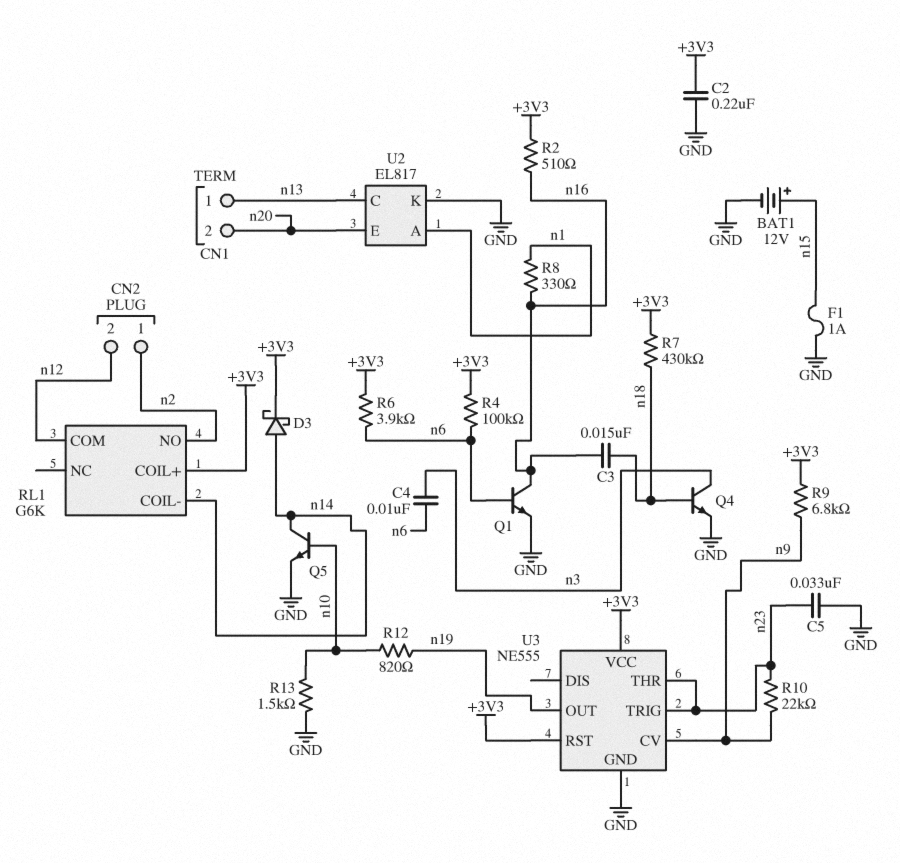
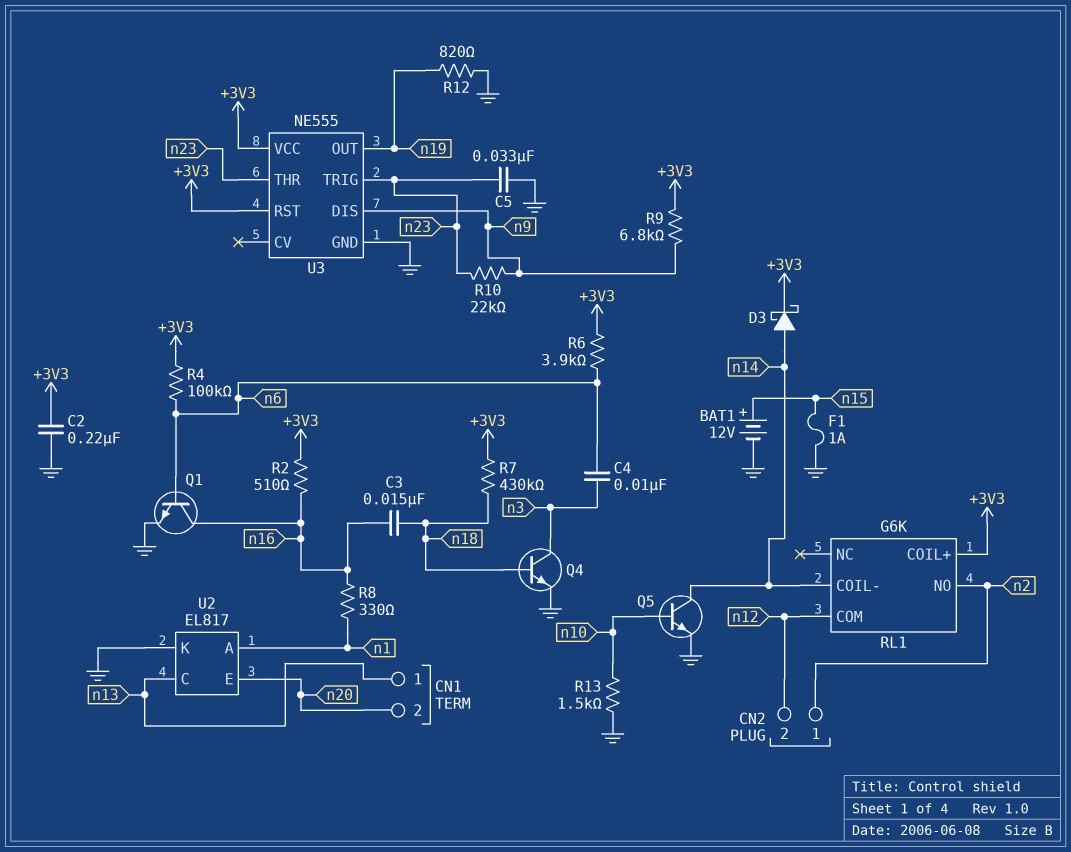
R12: 820 (n10, n19) -> 820 (GND, n19)
U3 pin CV: n9 -> none
U3 pin DIS: none -> n9

